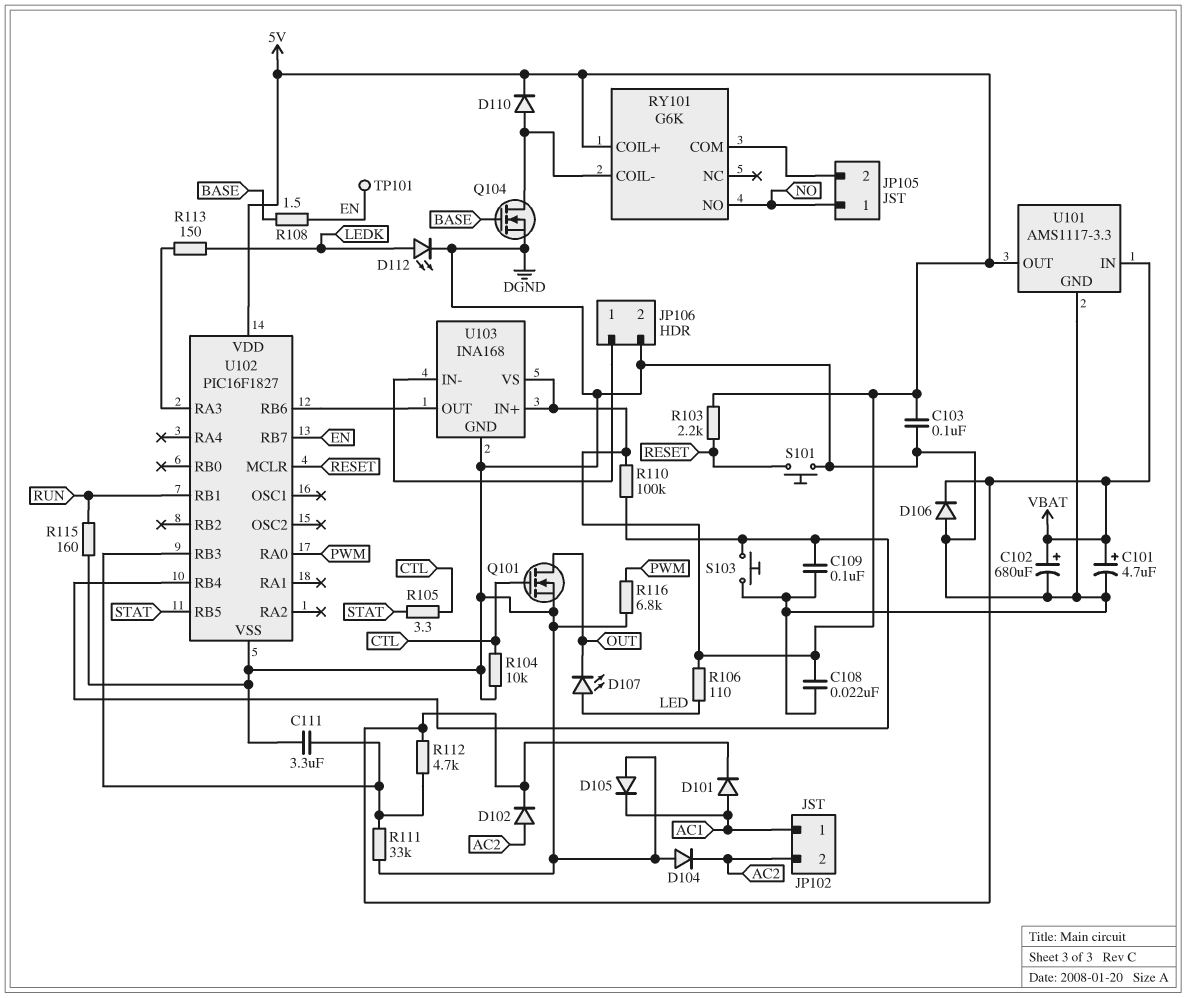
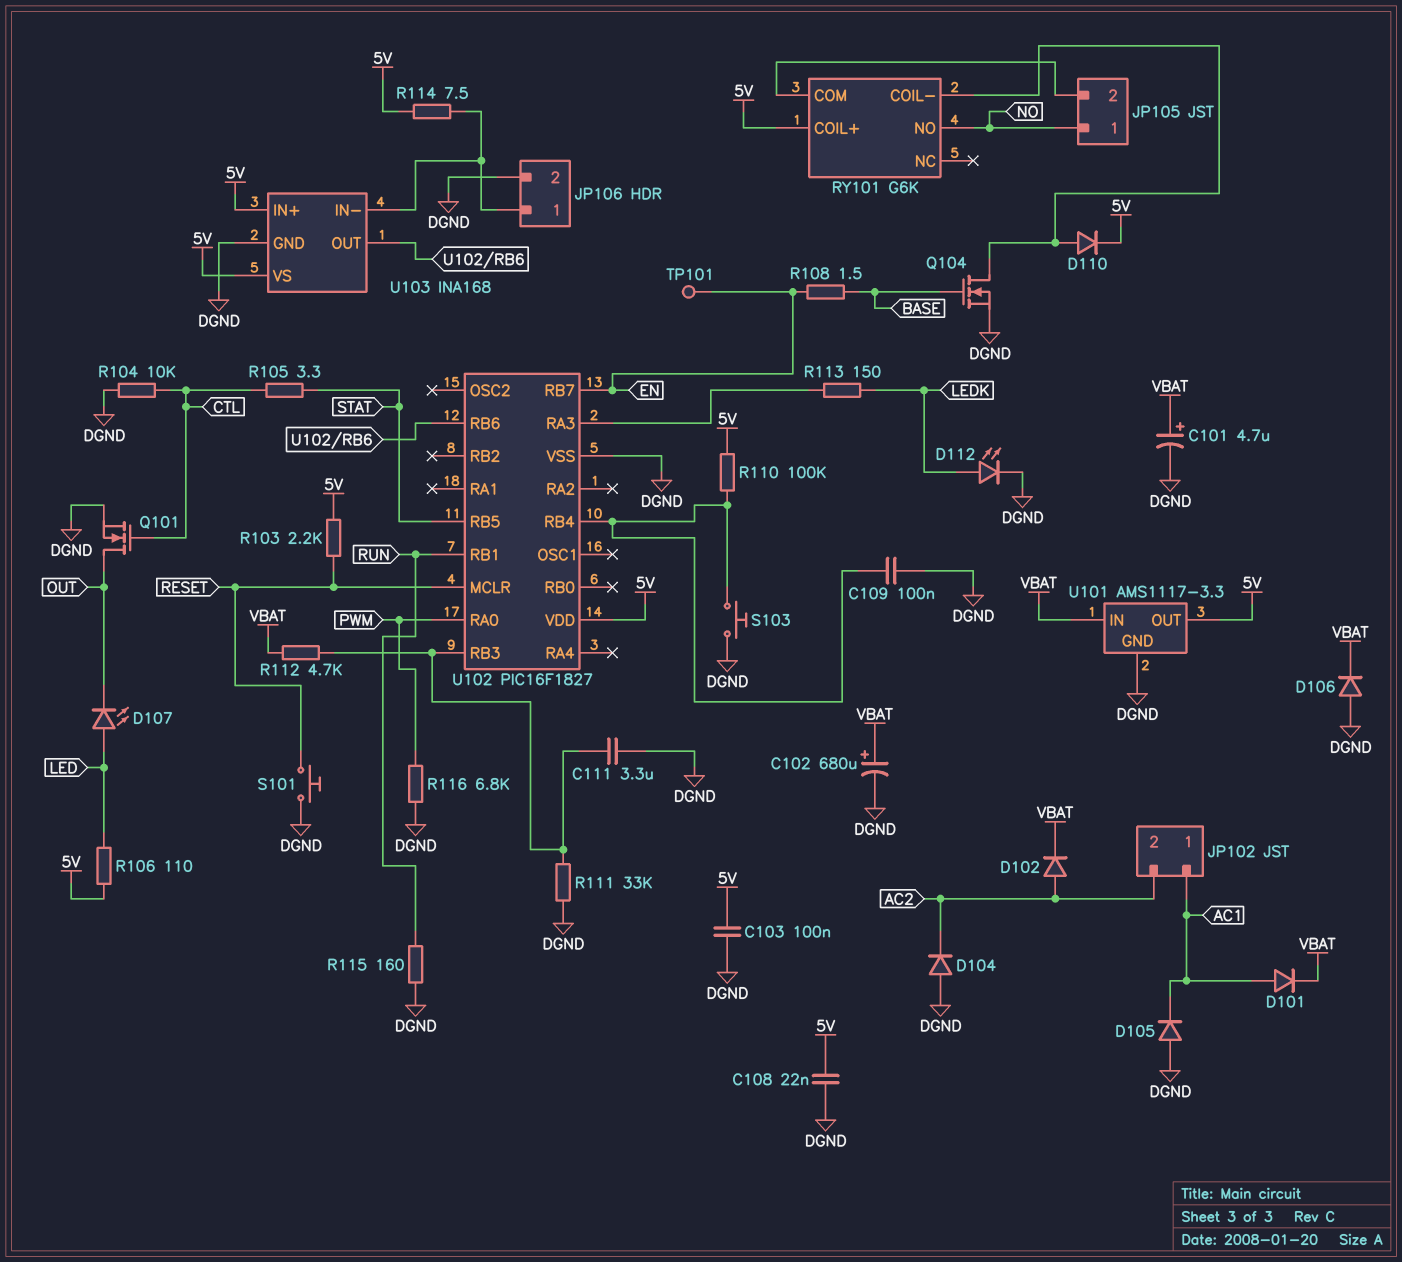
R114: none -> 7.5 (5V, JP106/1)

